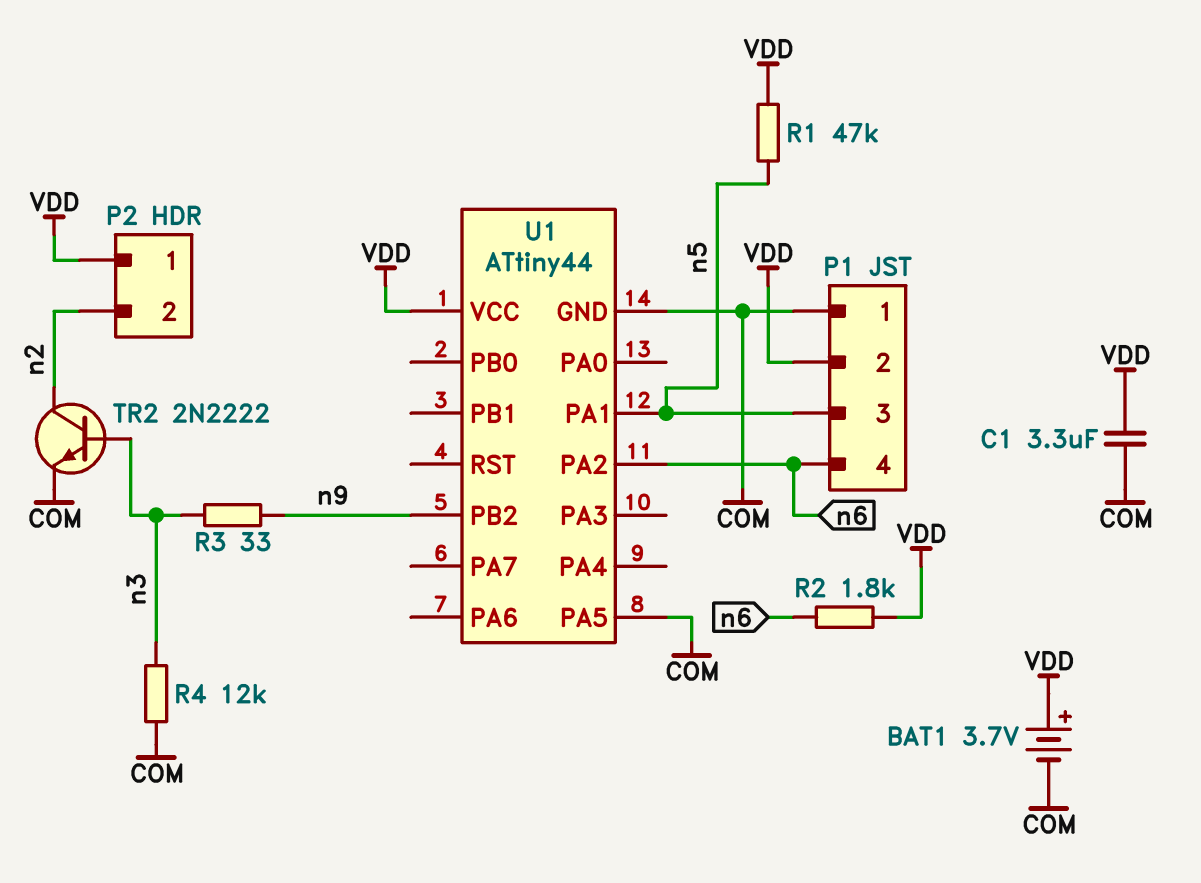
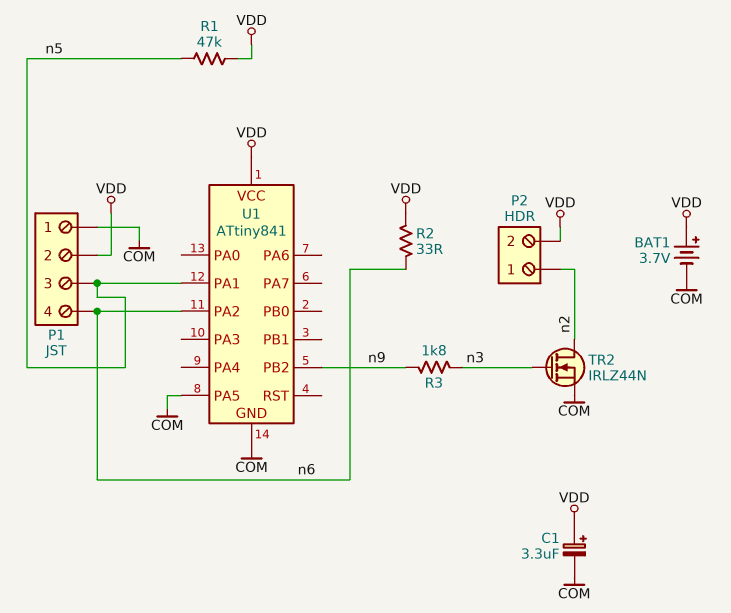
C1: 3.3uF (COM, VDD) -> 3.3uF (plus VDD, minus COM)
P2 pin 1: VDD -> n2
P2 pin 2: n2 -> VDD
R2: 1.8k (VDD, n6) -> 33 (VDD, n6)
R3: 33 (n3, n9) -> 1.8k (n3, n9)
R4: 12k (COM, n3) -> none
TR2: NPN 2N2222 (B n3, C n2, E COM) -> NMOS IRLZ44N (G n3, D n2, S COM)
U1: ATtiny44 -> ATtiny841

